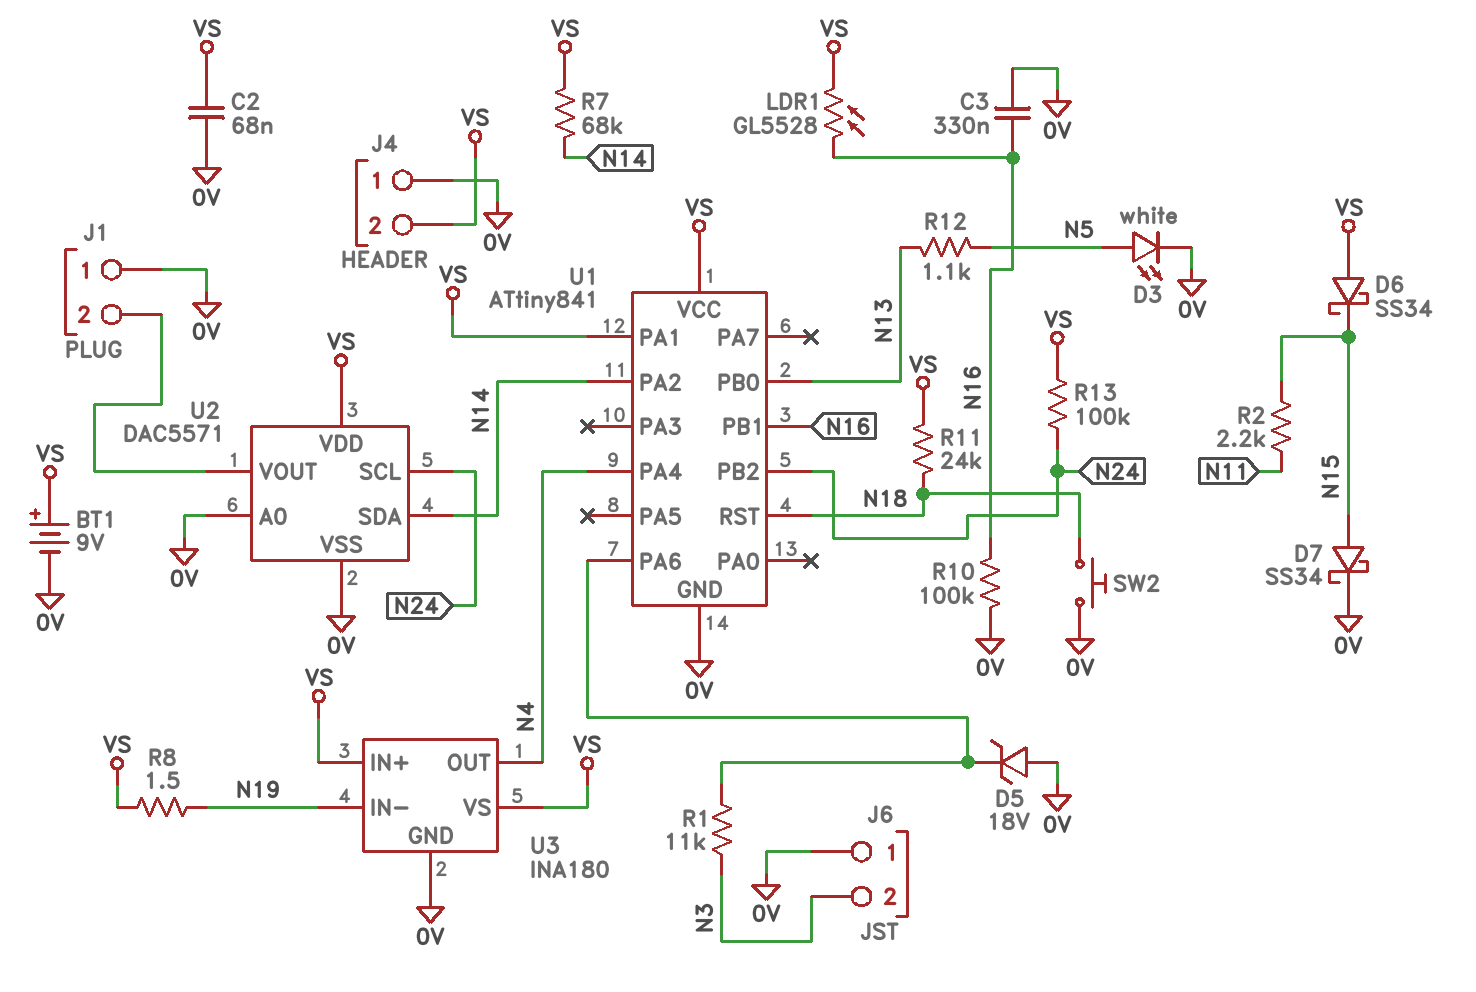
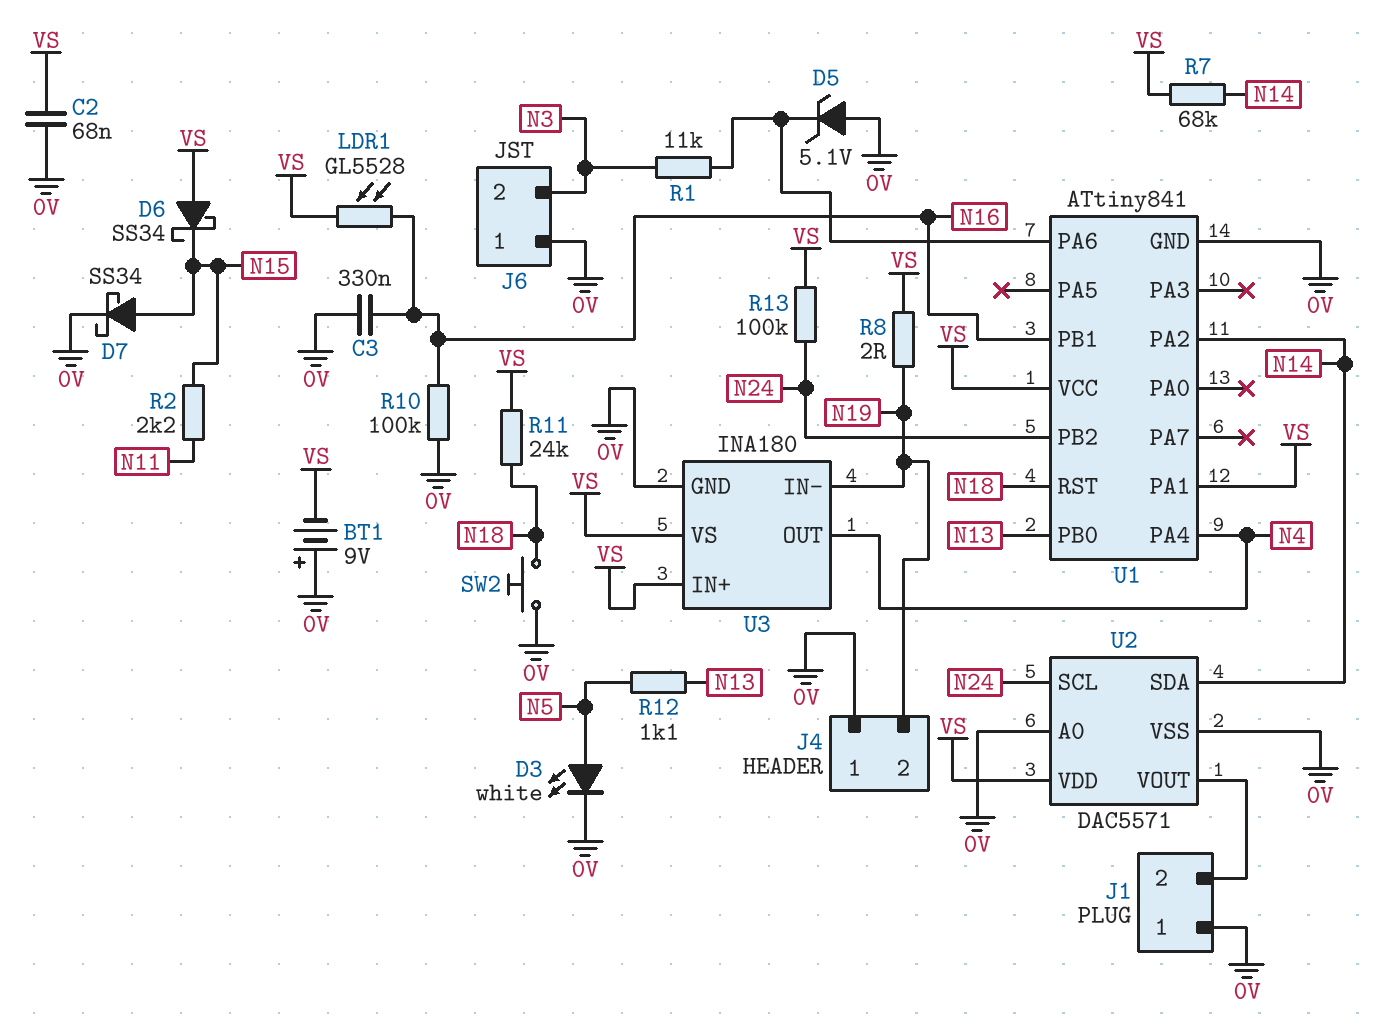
BT1: 9V (plus VS, minus 0V) -> 9V (plus 0V, minus VS)
D5: zener 18V (A 0V, K U1/PA6) -> zener 5.1V (A 0V, K U1/PA6)
J4 pin 2: VS -> N19
R8: 1.5 (N19, VS) -> 2 (N19, VS)

